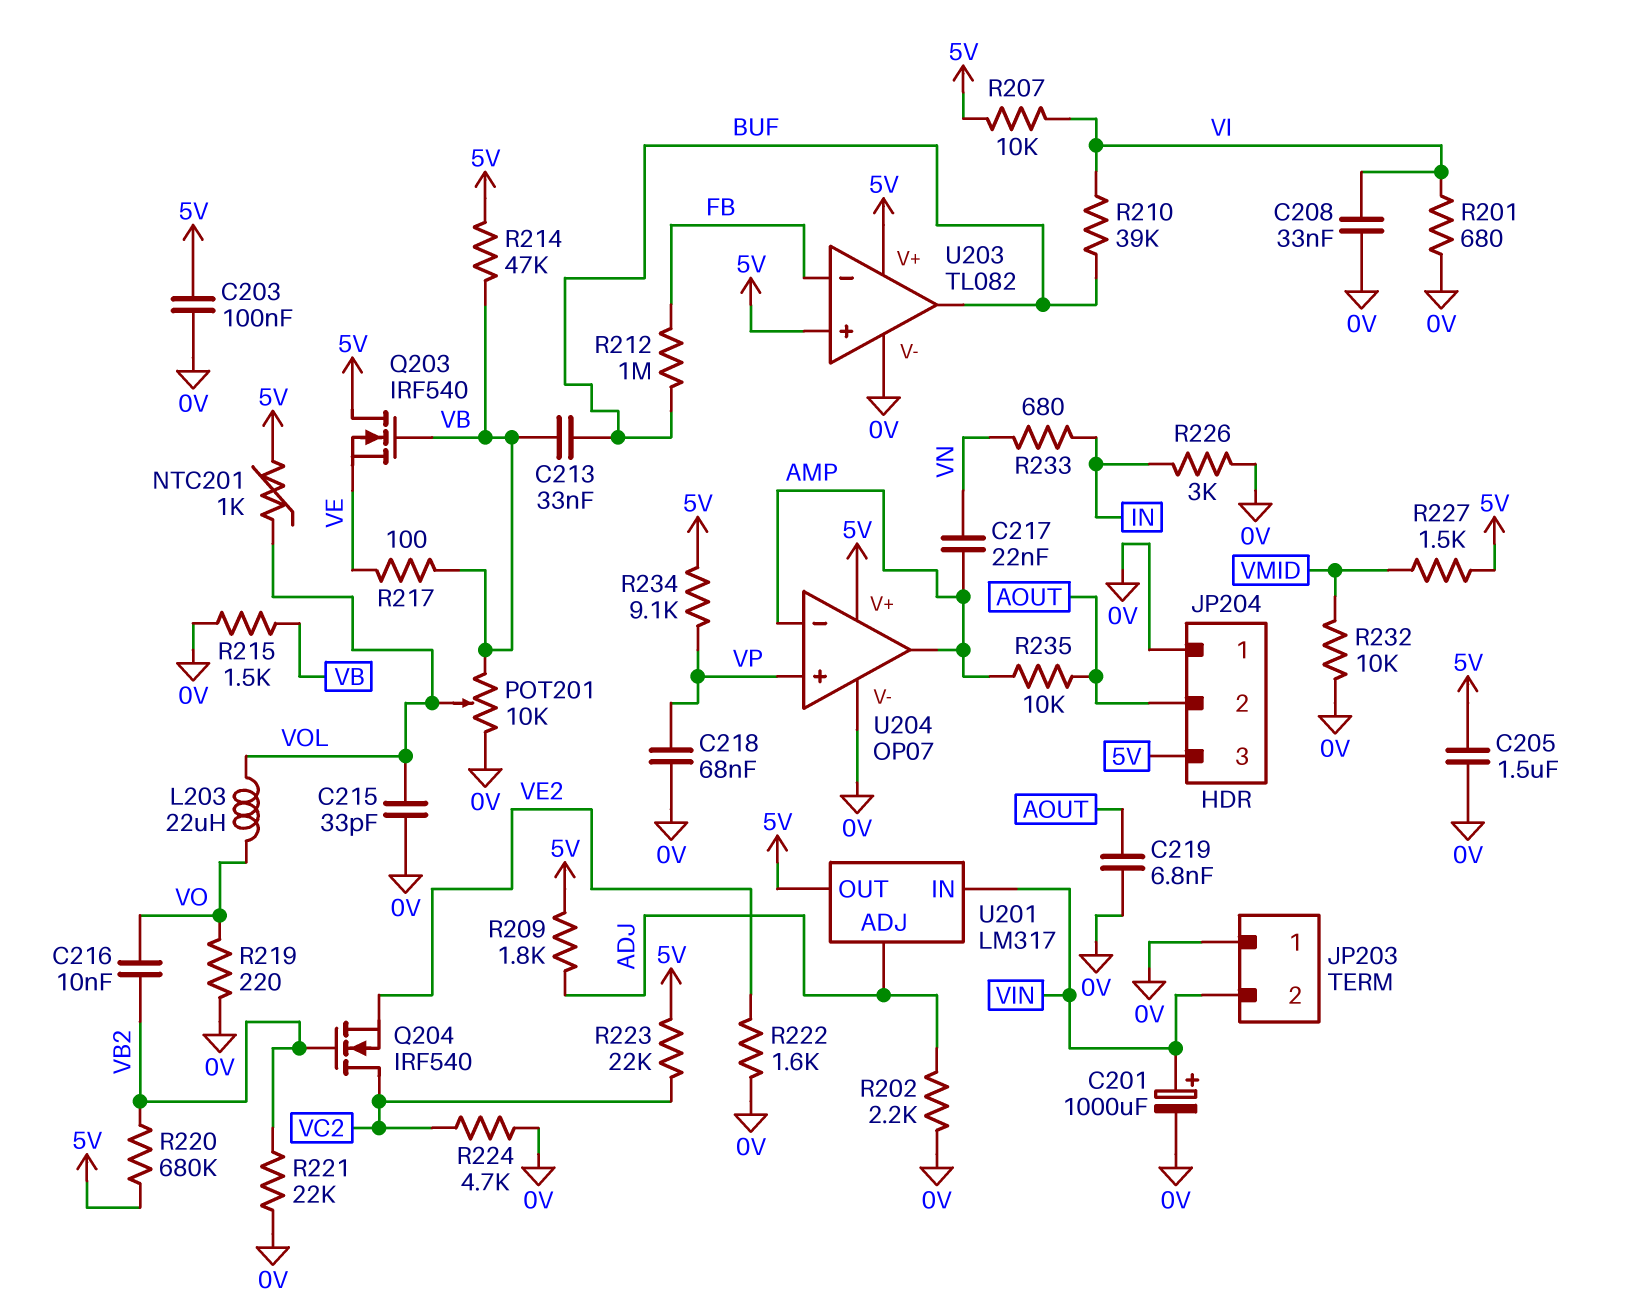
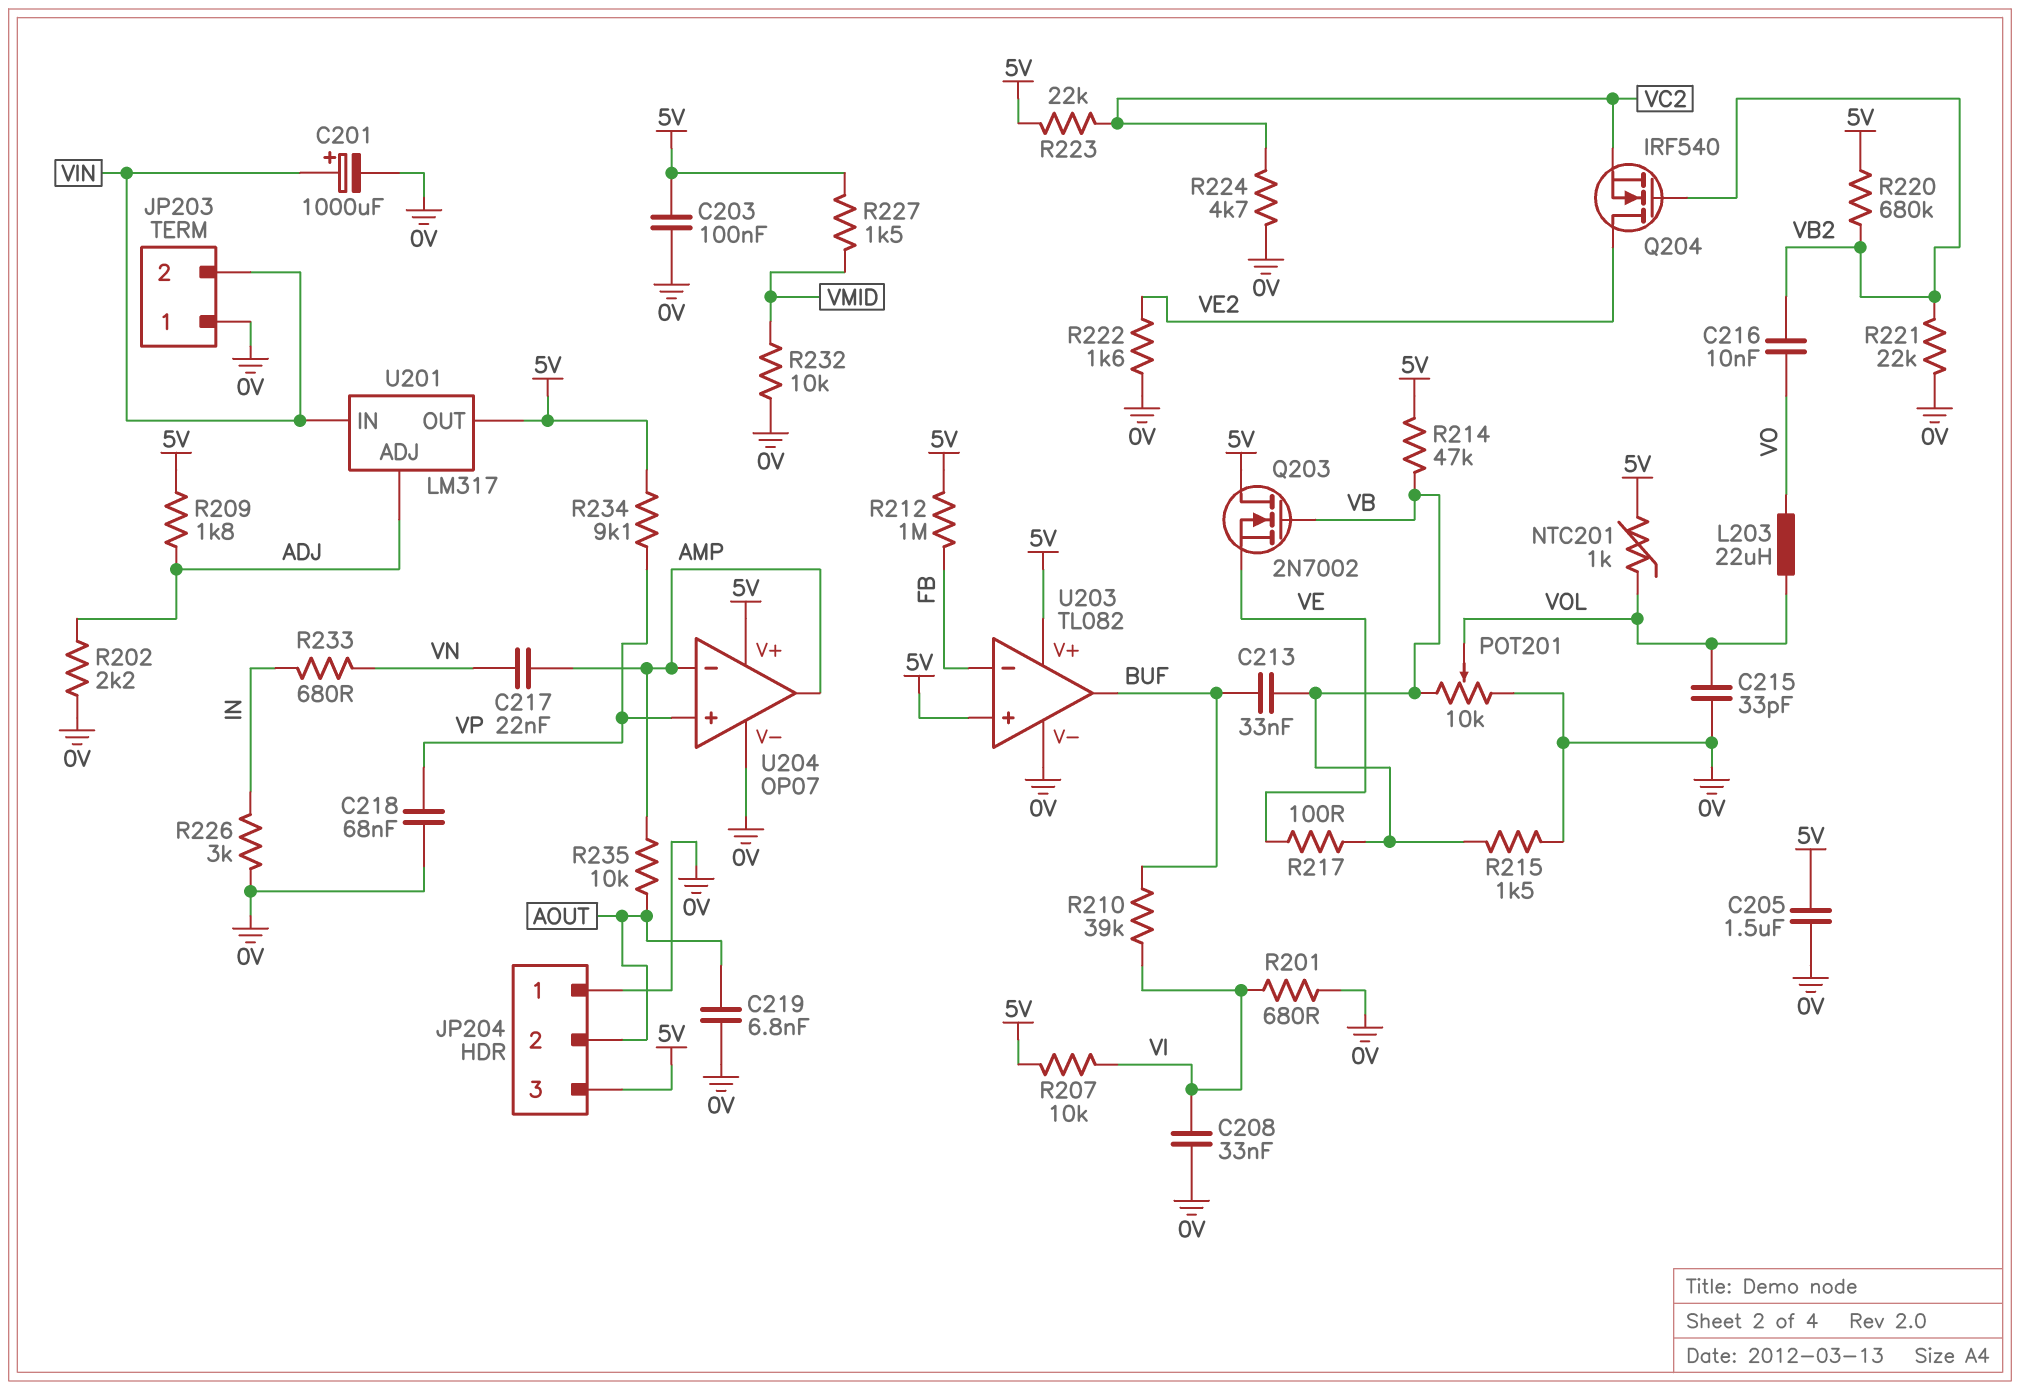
Q203: NMOS IRF540 (G VB, D 5V, S VE) -> NMOS 2N7002 (G VB, D 5V, S VE)
Q204: NMOS IRF540 (G VB2, D VC2, S VE2) -> NMOS IRF540 (G VB2, D VE2, S VC2)
R212: 1M (BUF, FB) -> 1M (5V, FB)
R219: 220 (0V, VO) -> none

